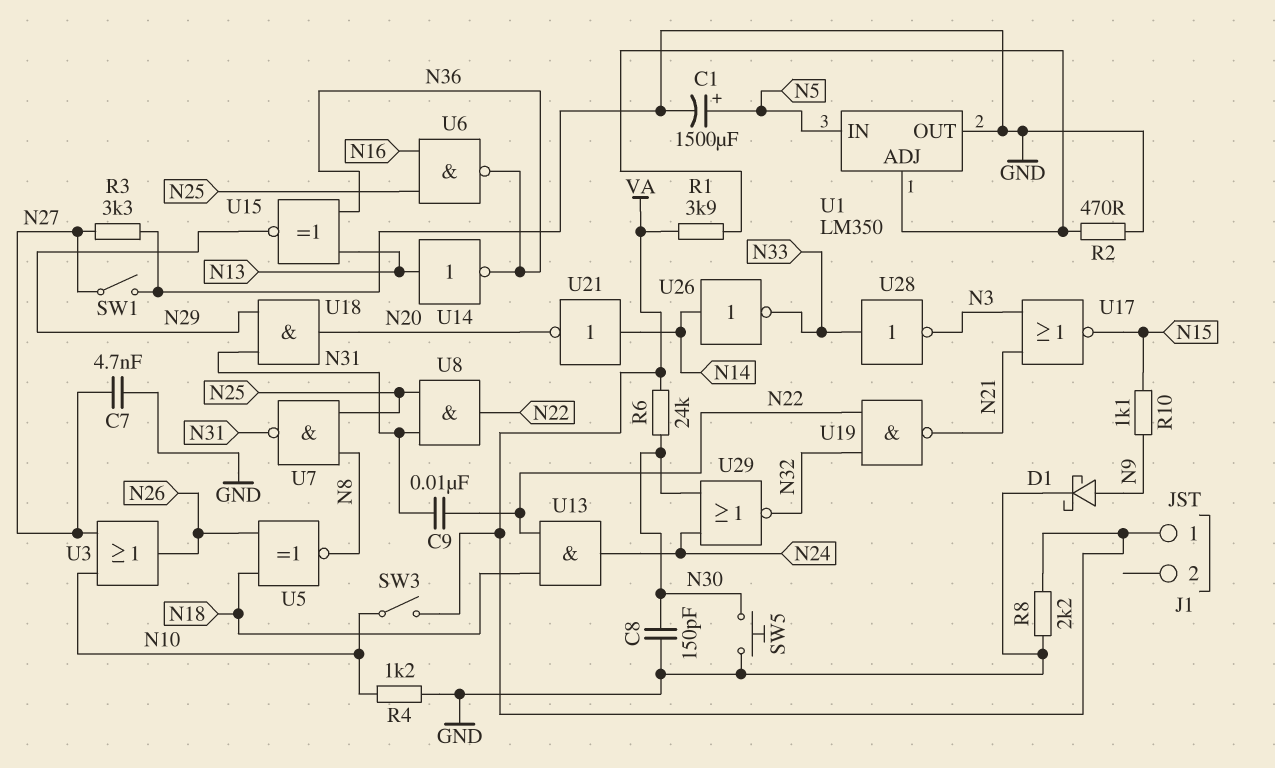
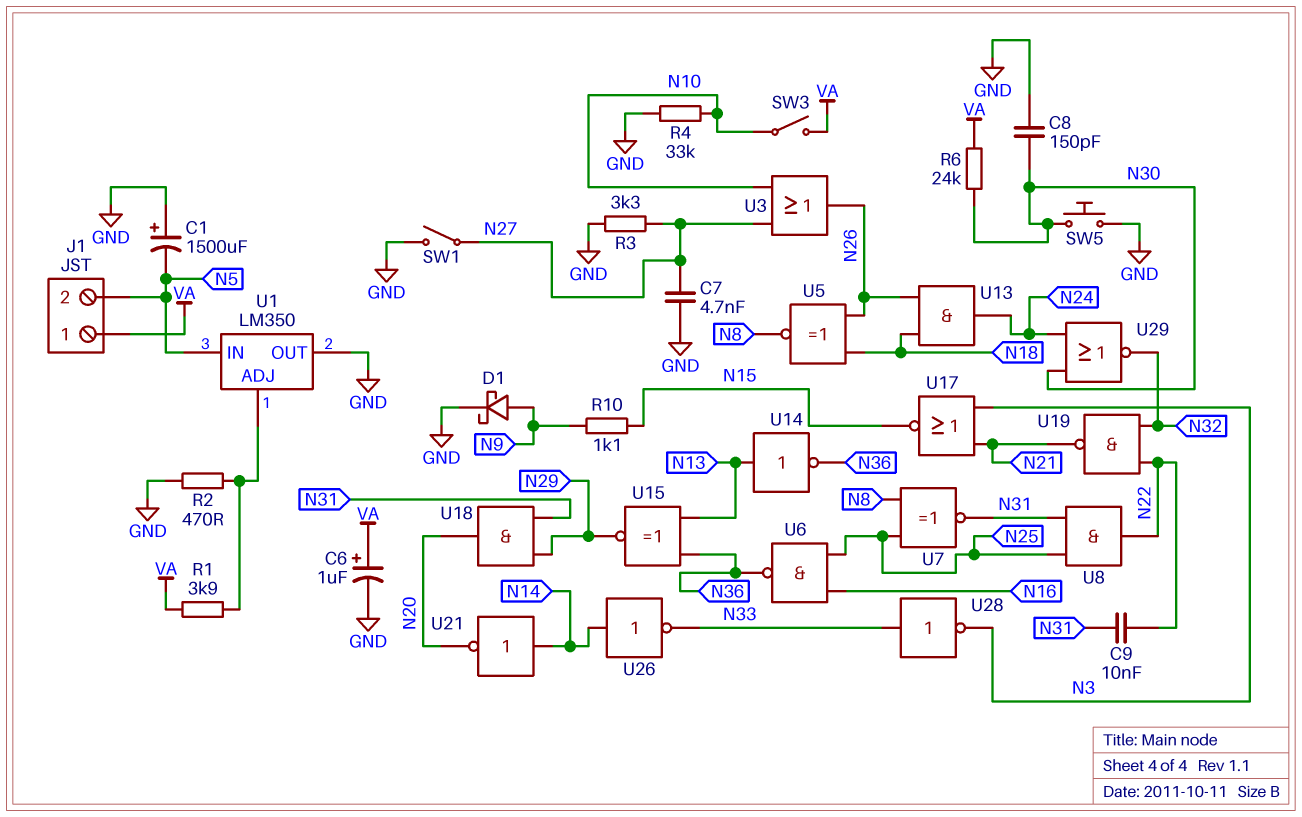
C1: 1500uF (plus N5, minus GND) -> 1500uF (plus GND, minus N5)
C6: none -> 1uF (plus VA, minus GND)
J1 pin 2: none -> N5
R4: 1.2k (GND, N10) -> 33k (GND, N10)
R8: 2.2k (GND, VA) -> none
U7: NAND (in N8, in N25, out N31) -> XNOR (in N8, in N25, out N31)
U13: AND (in N18, in N22, out N24) -> AND (in N18, in N26, out N24)

